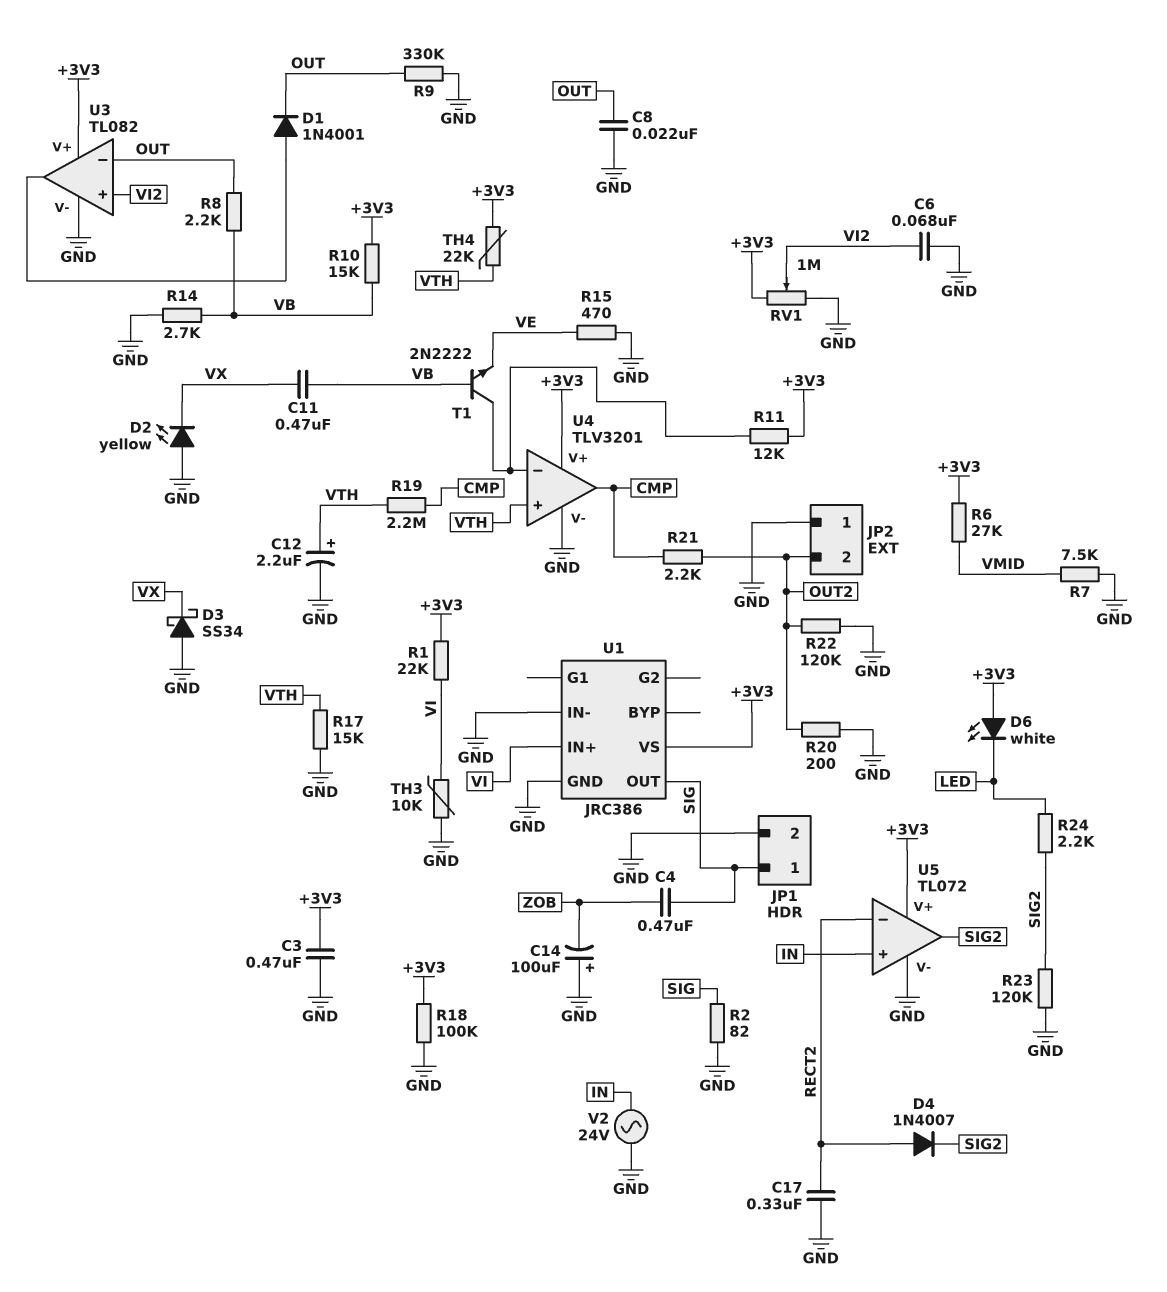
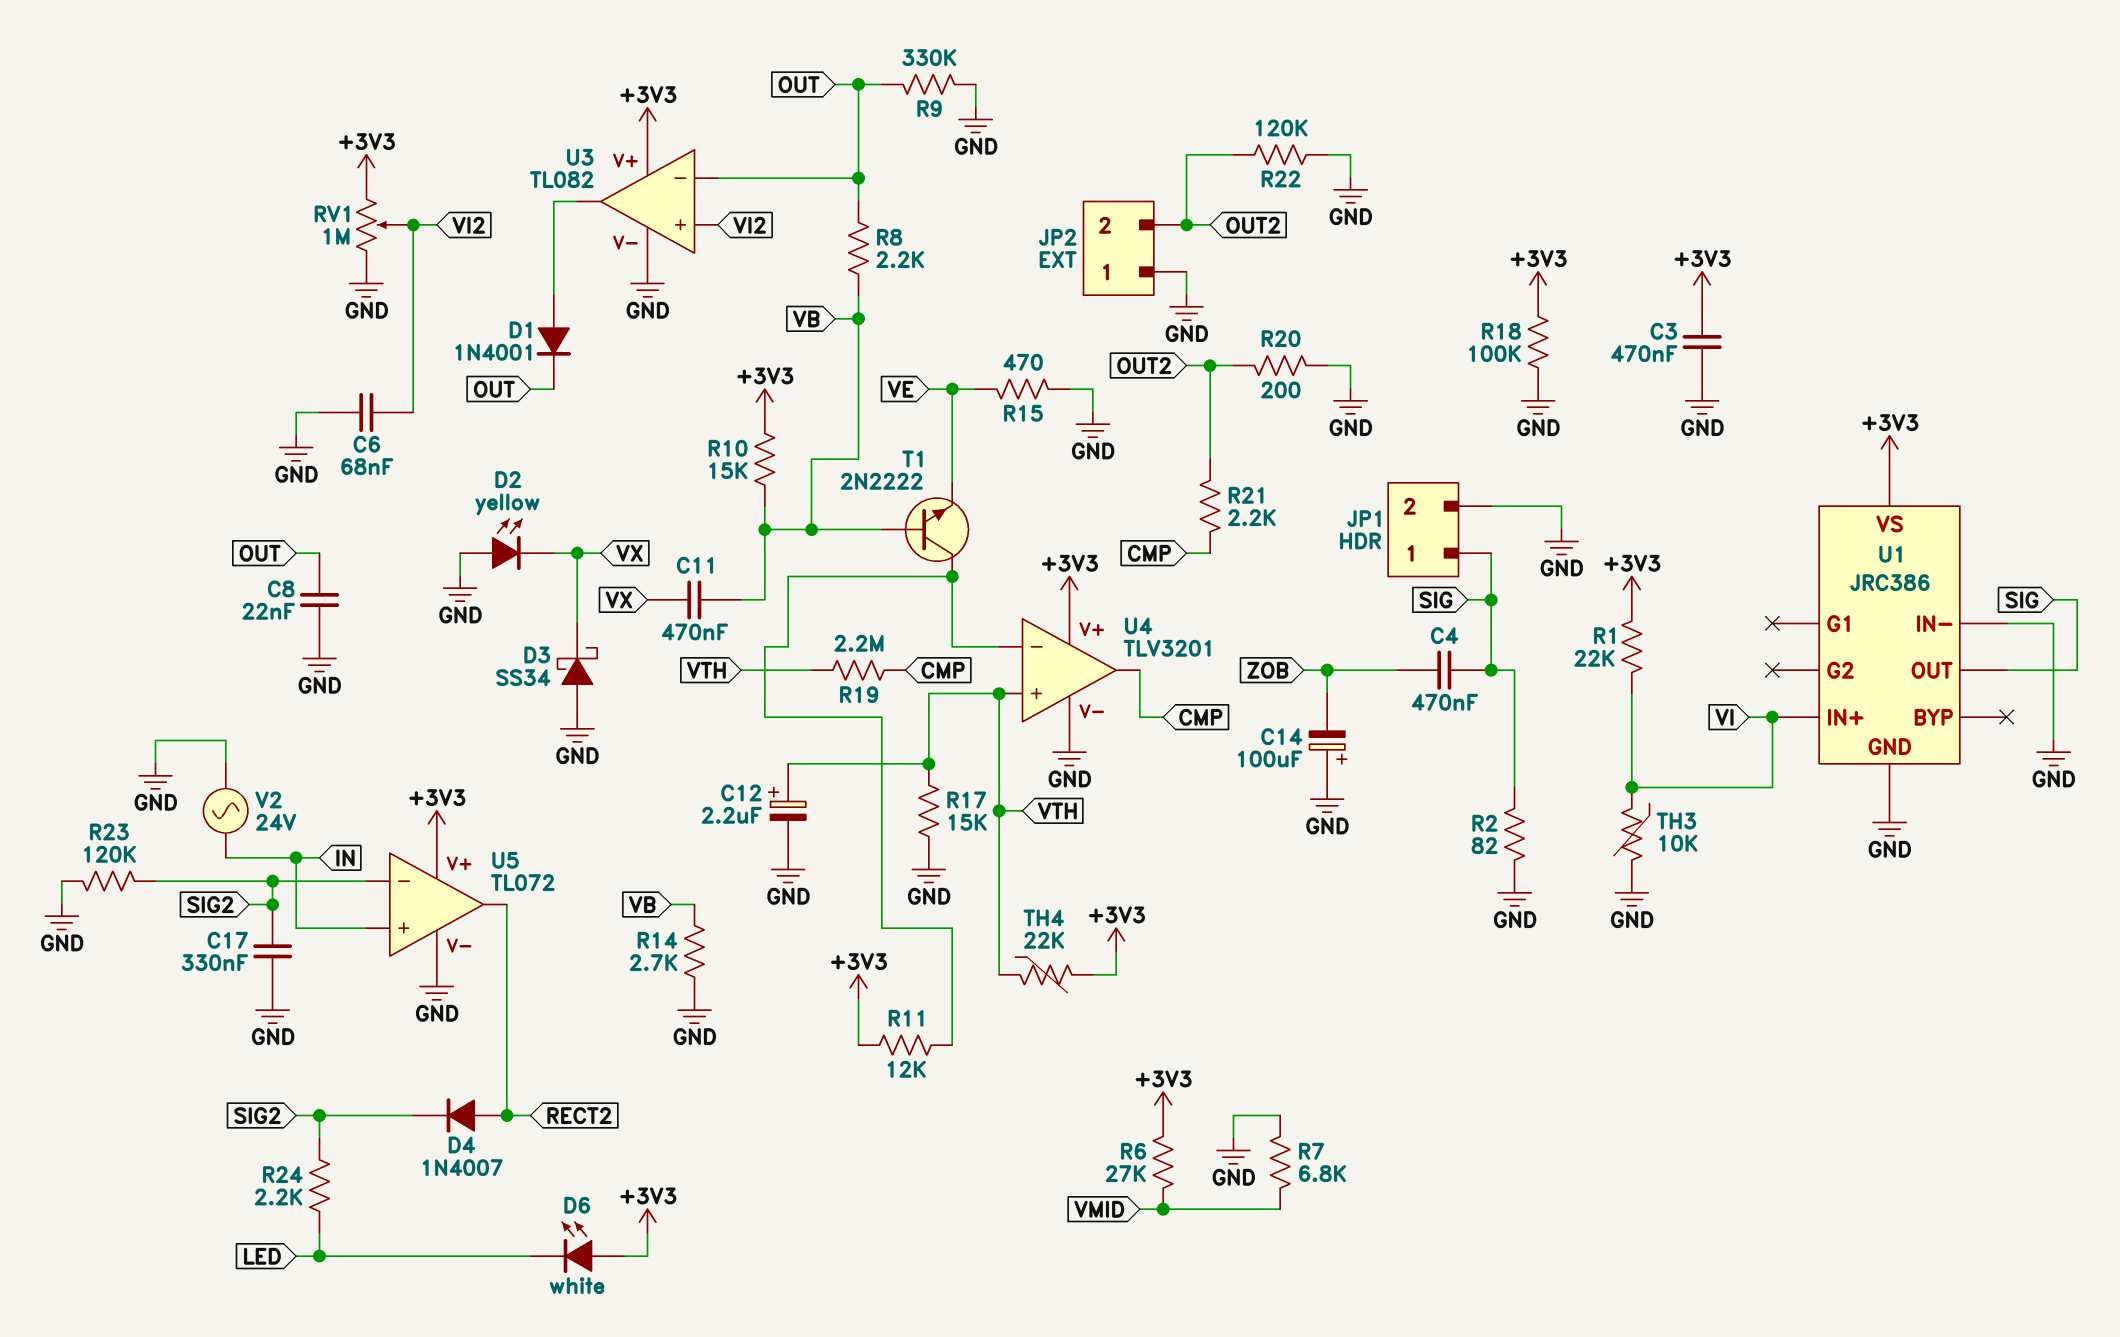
C17: 330nF (GND, RECT2) -> 330nF (GND, SIG2)
R7: 7.5k (GND, VMID) -> 6.8k (GND, VMID)
U5 pin in-: RECT2 -> SIG2
U5 pin out: SIG2 -> RECT2

